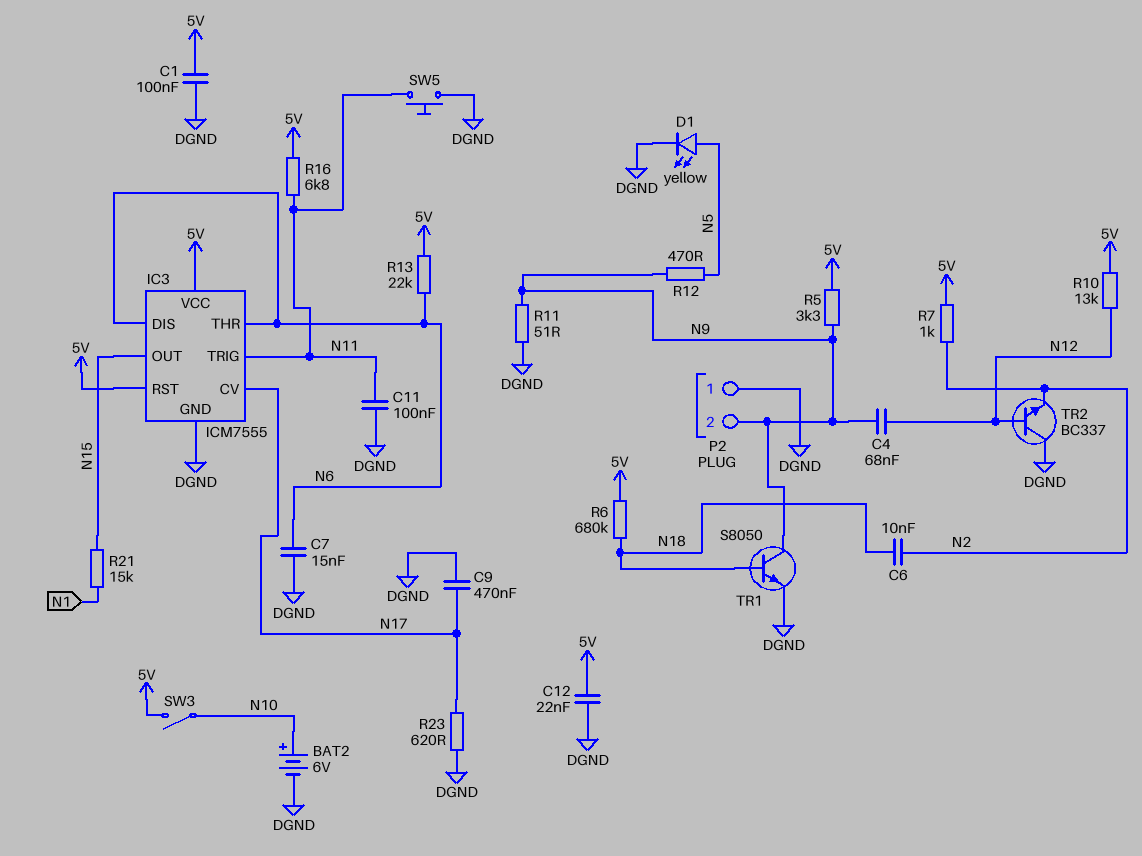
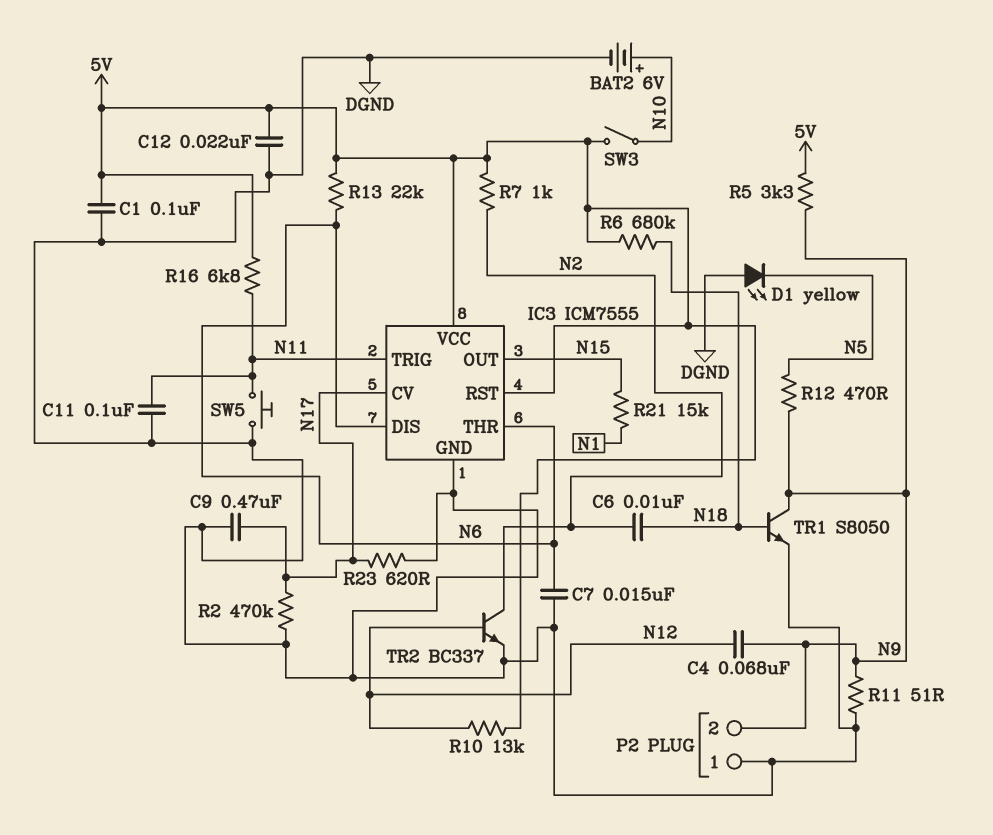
D1: LED yellow (A N5, K DGND) -> LED yellow (A DGND, K N5)
R2: none -> 470k (DGND, N17)
TR2: NPN BC337 (B N12, C DGND, E N2) -> NPN BC337 (B N12, C N2, E DGND)

